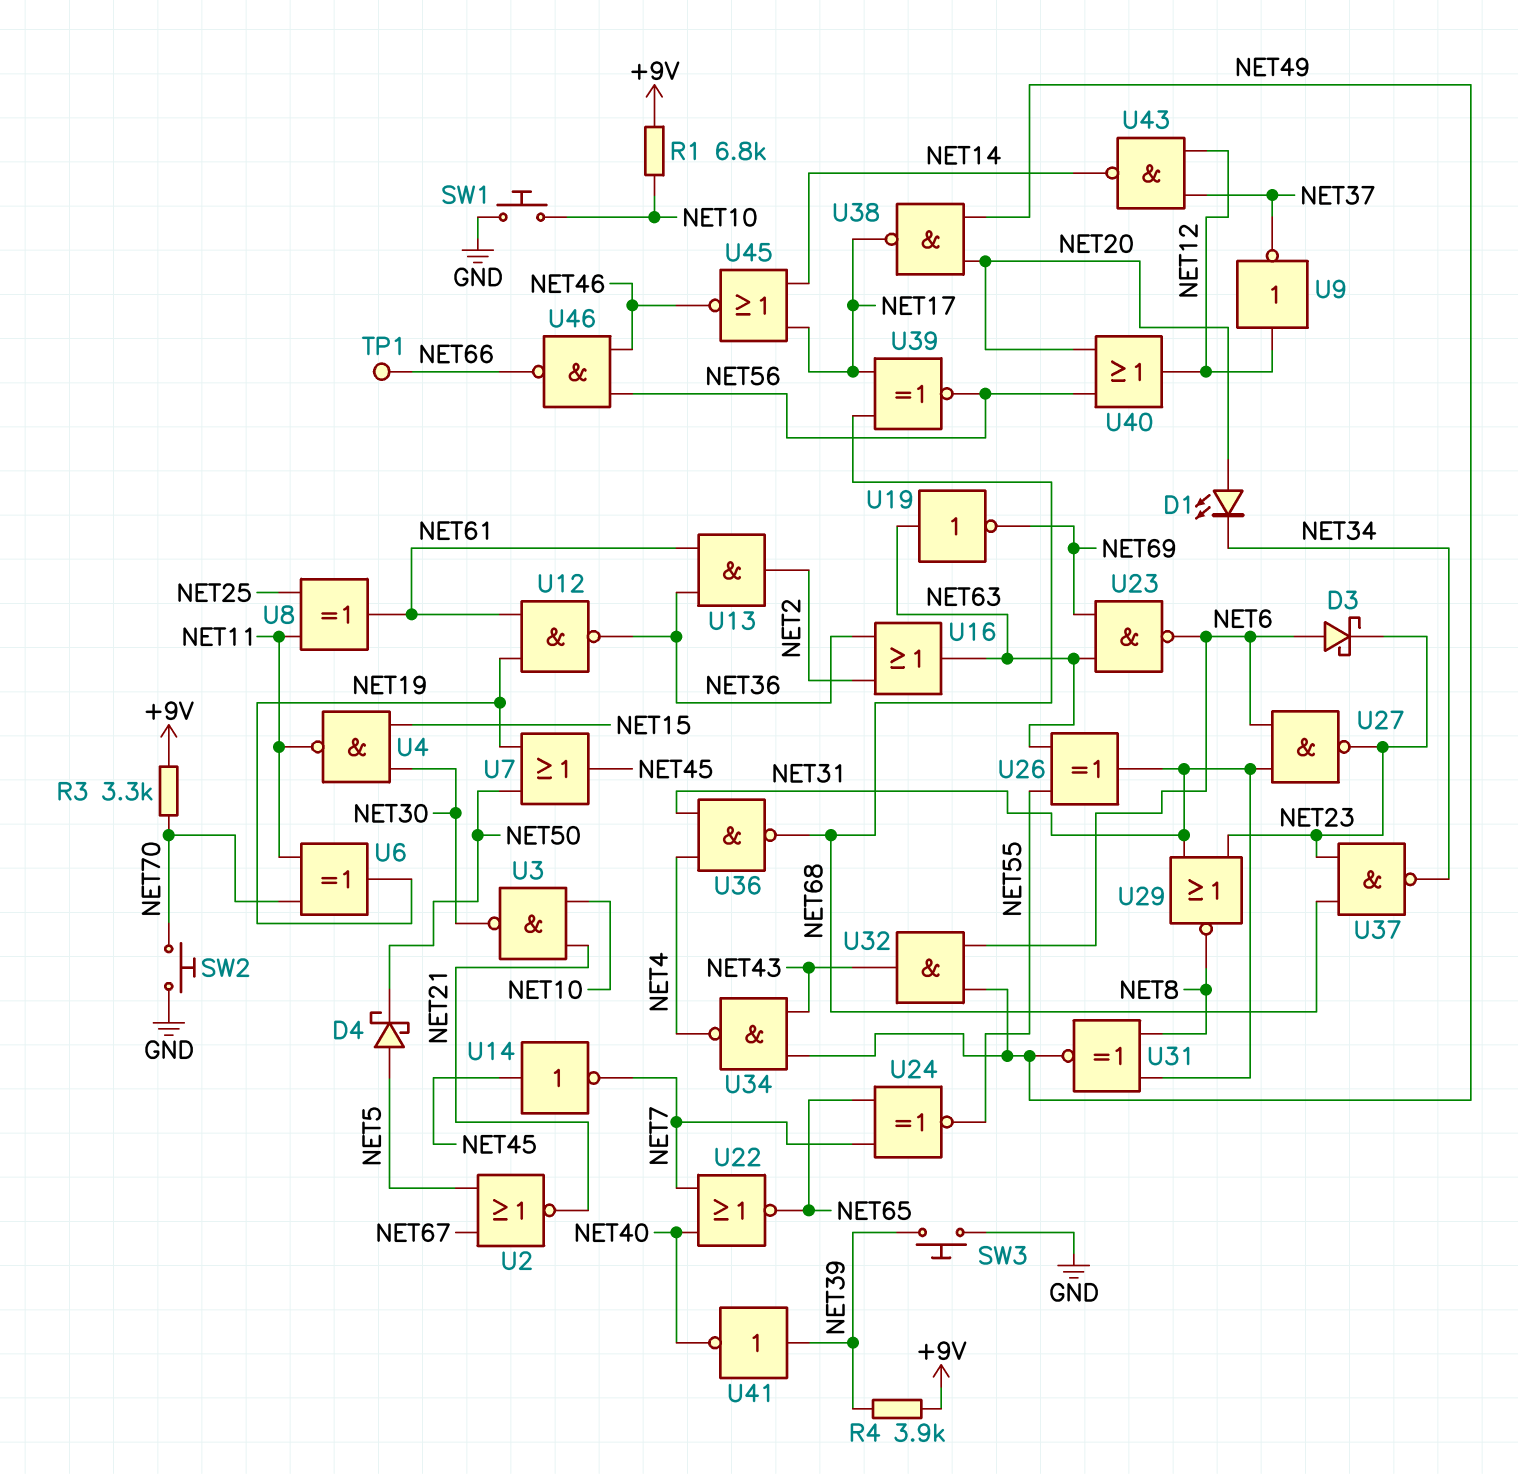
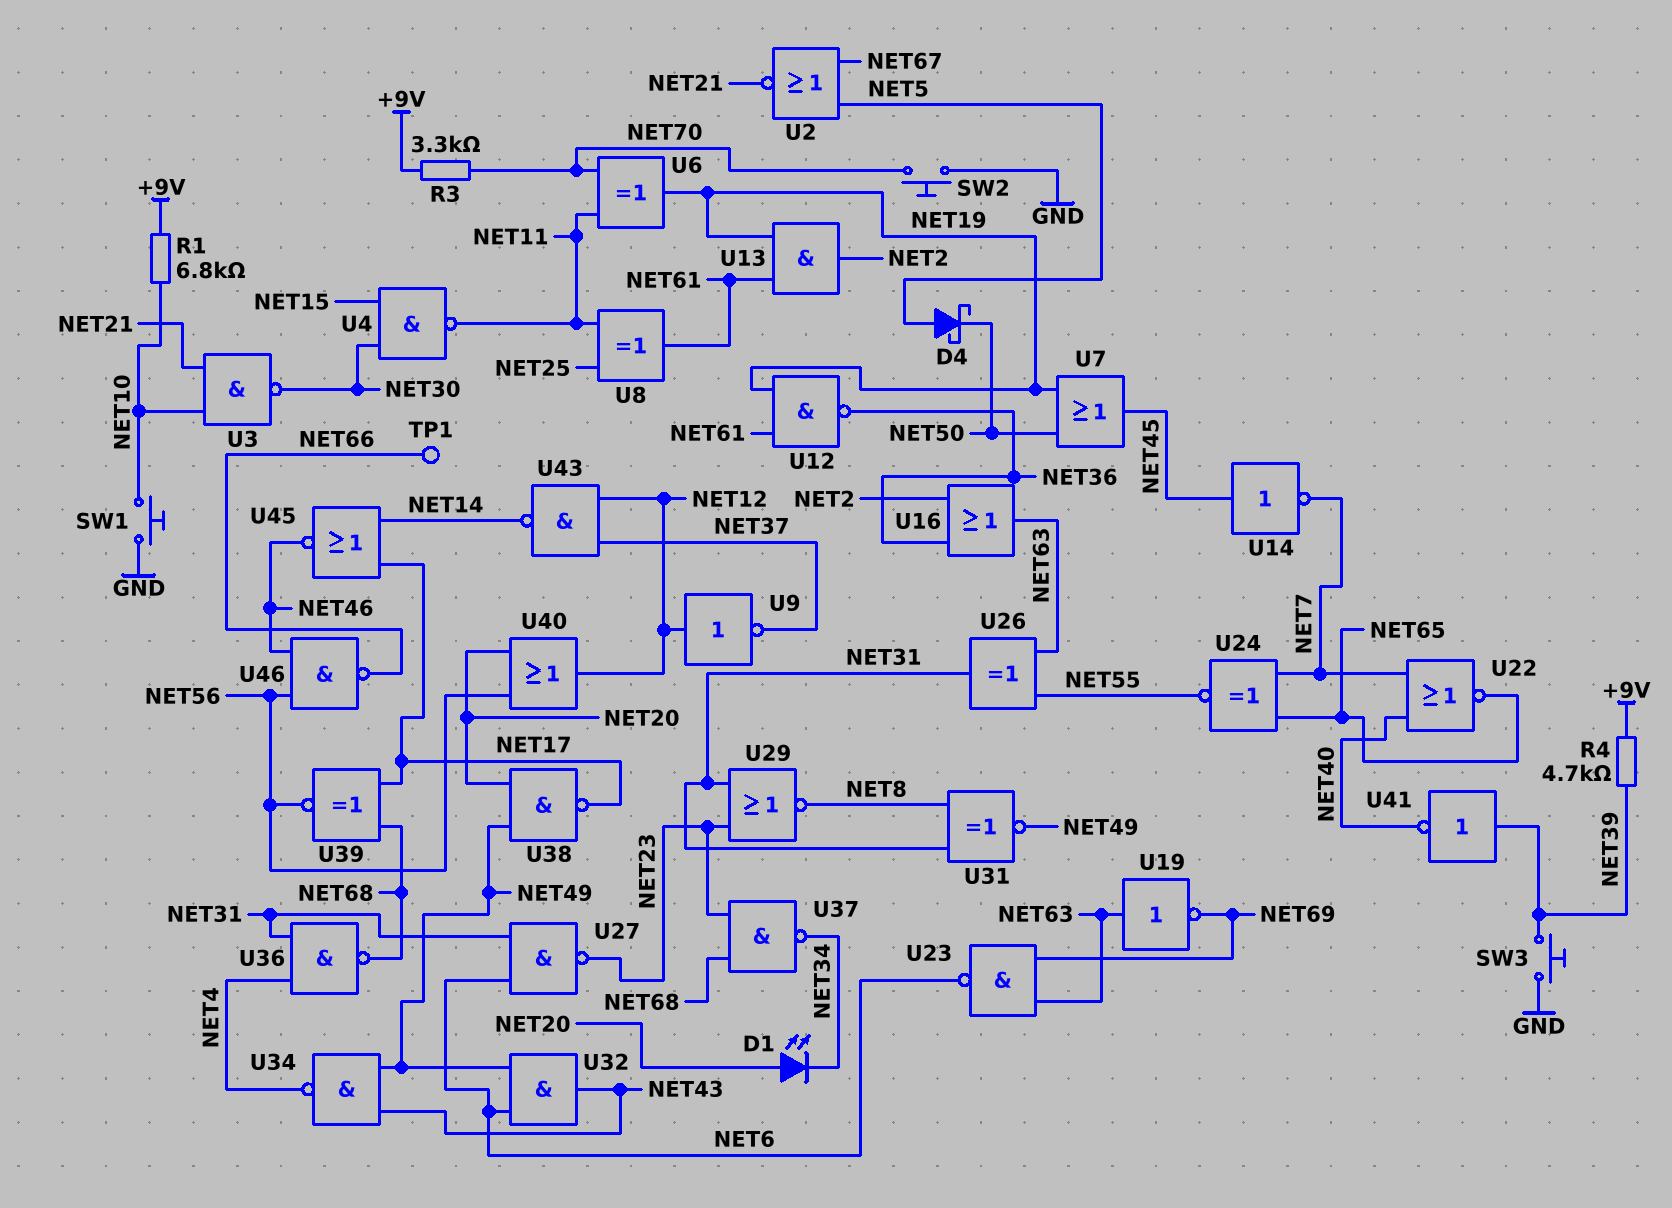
D3: schottky (A NET6, K NET23) -> none
R4: 3.9k (+9V, NET39) -> 4.7k (+9V, NET39)
U13: AND (in NET36, in NET61, out NET2) -> AND (in NET19, in NET61, out NET2)

